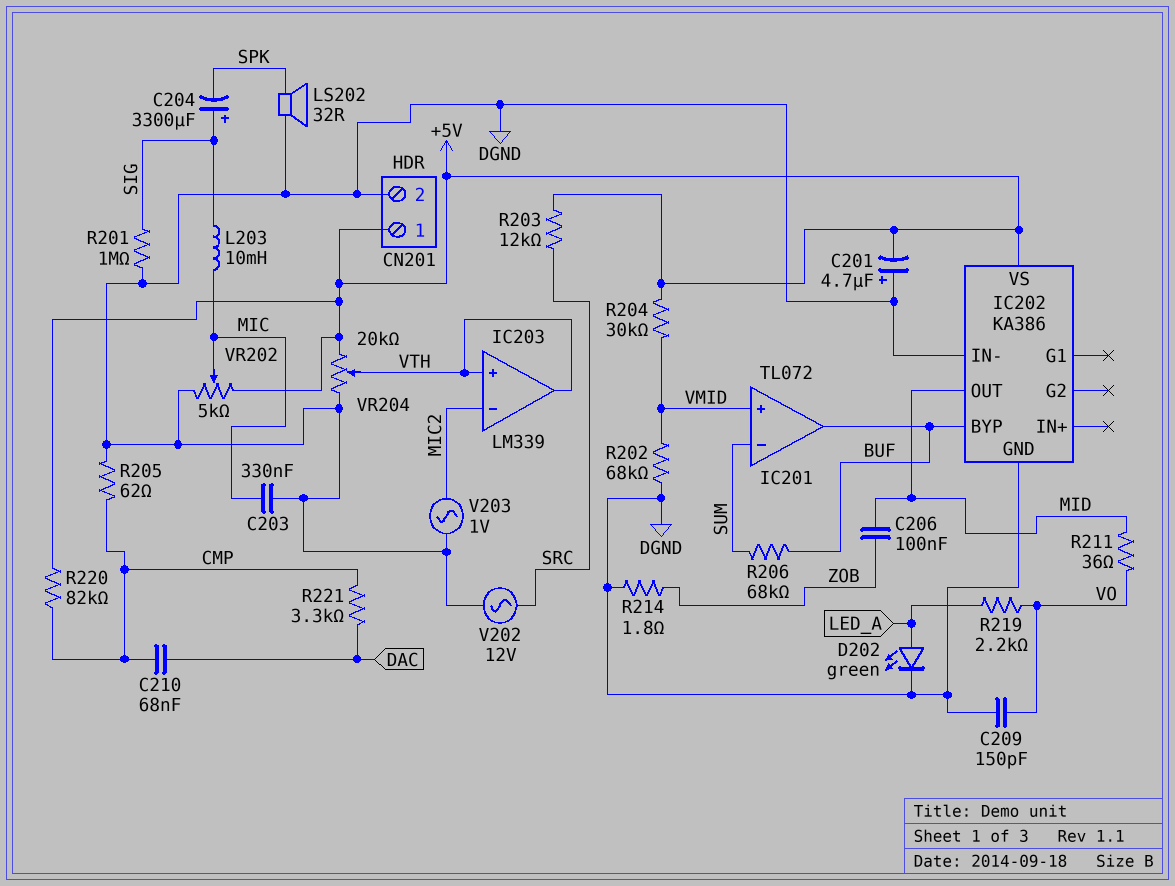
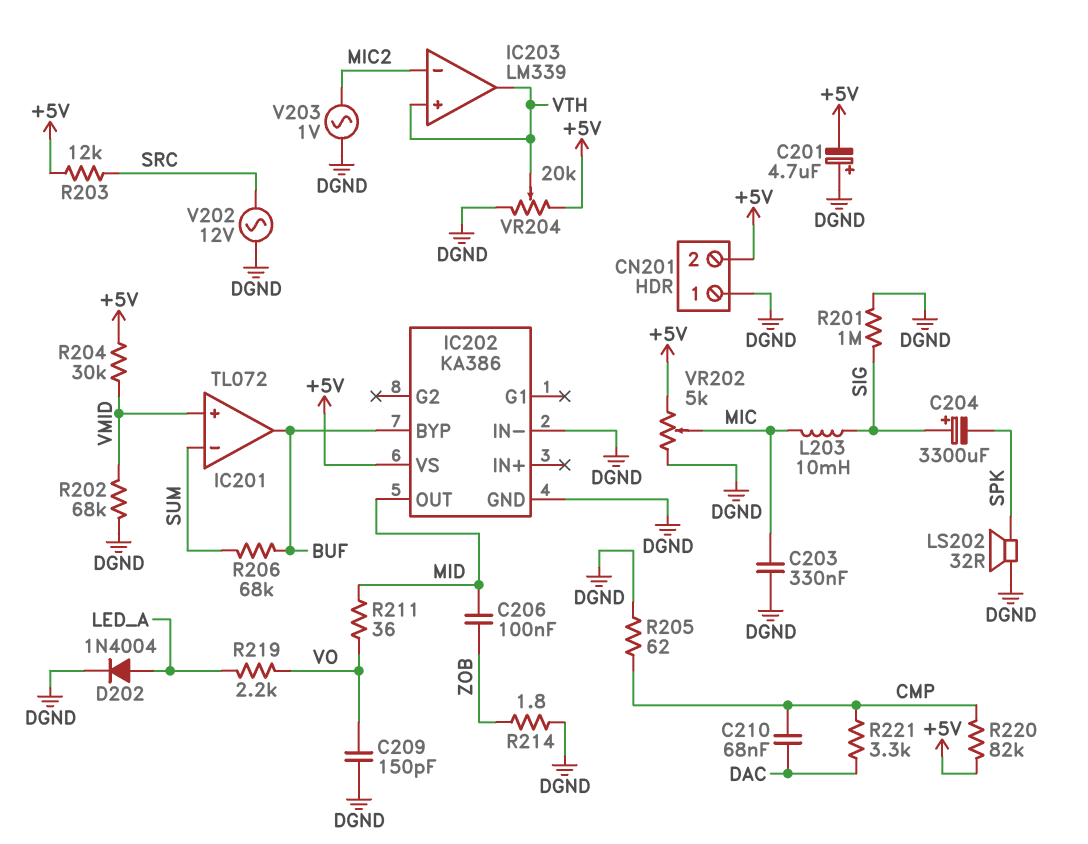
CN201 pin 1: +5V -> DGND
CN201 pin 2: DGND -> +5V
D202: LED green (A LED_A, K DGND) -> diode 1N4004 (A LED_A, K DGND)

